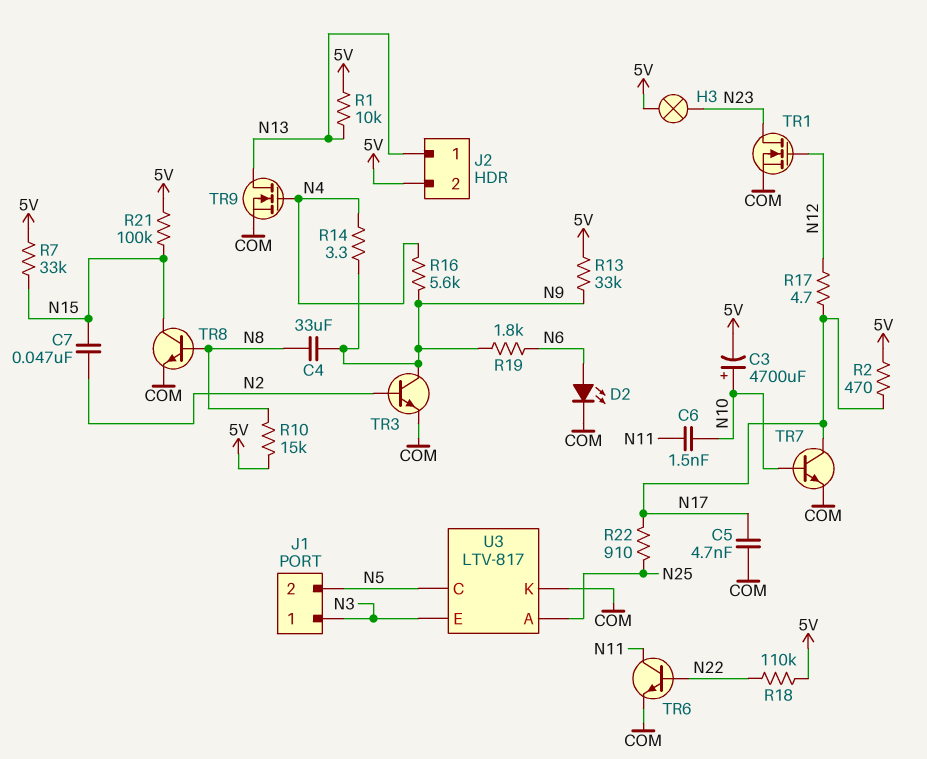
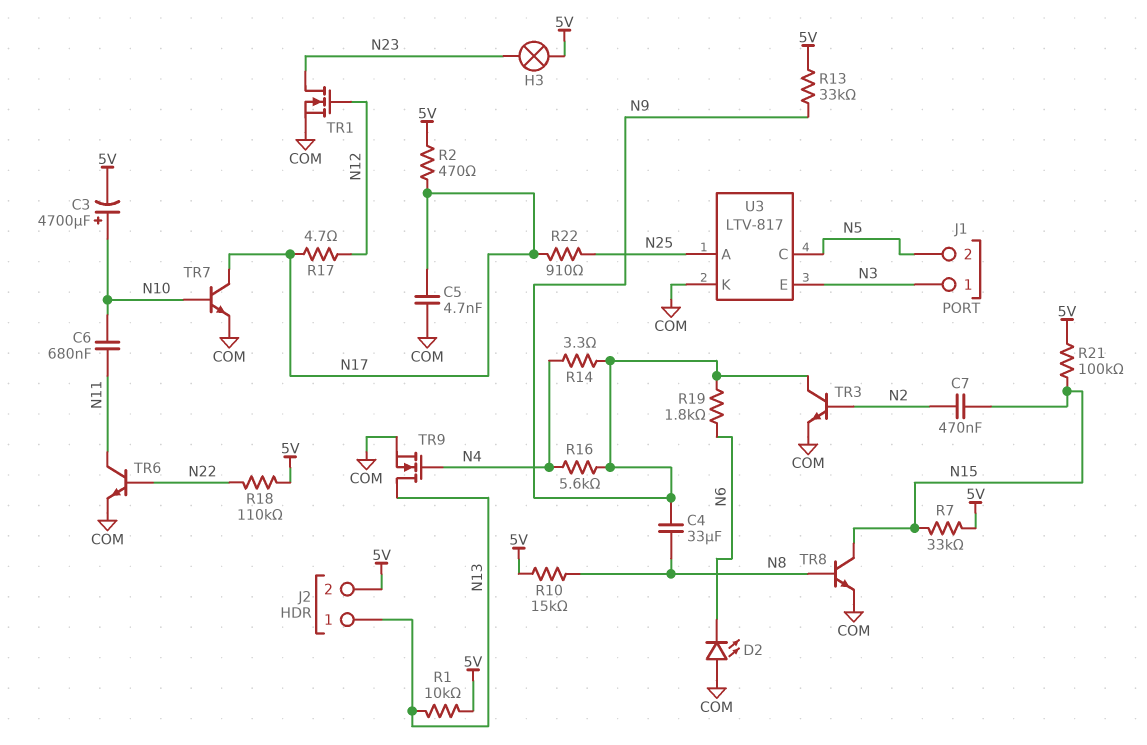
C6: 1.5nF (N10, N11) -> 680nF (N10, N11)
C7: 47nF (N2, N15) -> 470nF (N2, N15)
D2: LED (A N6, K COM) -> LED (A COM, K N6)

